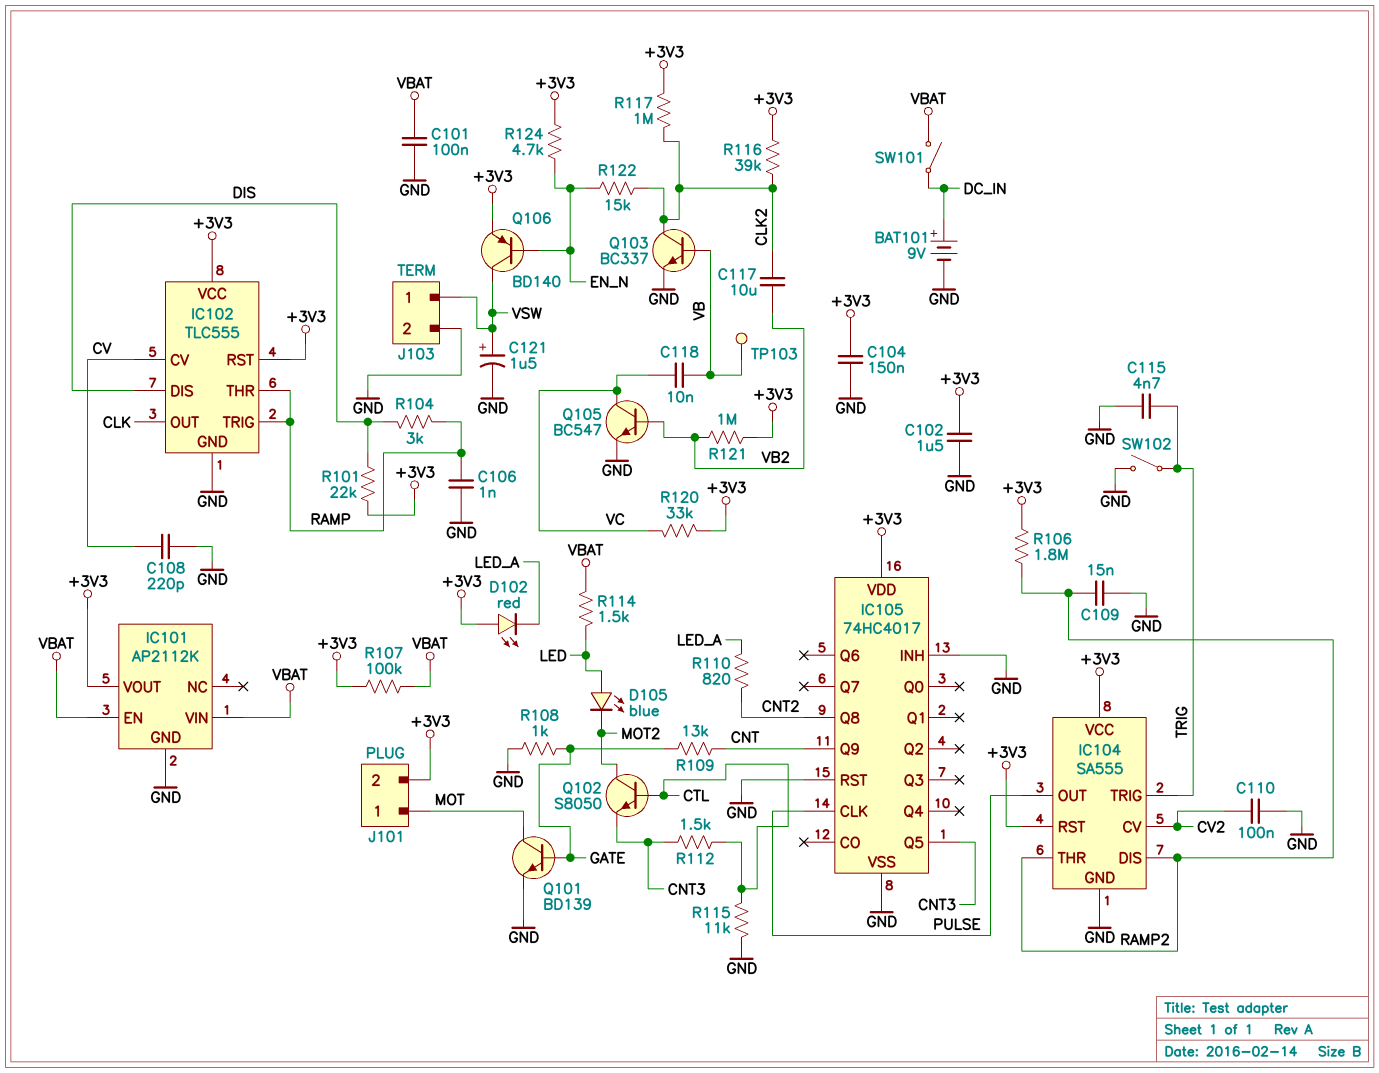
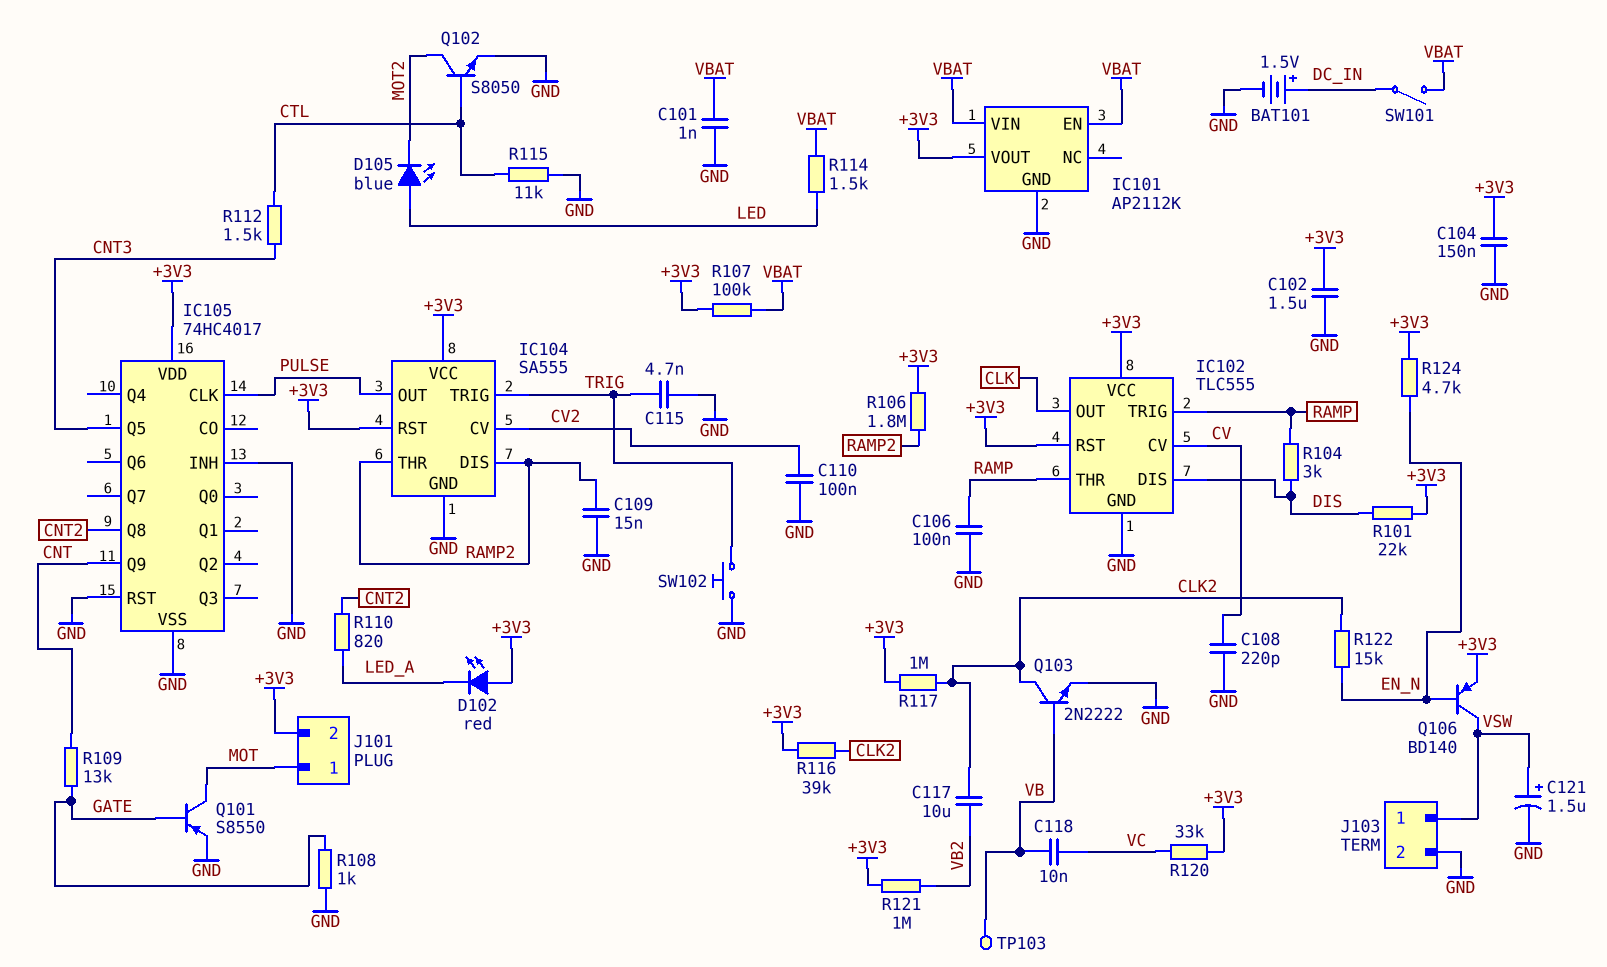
BAT101: 9V (plus DC_IN, minus GND) -> 1.5V (plus DC_IN, minus GND)
C101: 100nF (GND, VBAT) -> 1nF (GND, VBAT)
C106: 1nF (GND, RAMP) -> 100nF (GND, RAMP)
Q101: NPN BD139 (B GATE, C MOT, E GND) -> PNP S8550 (B GATE, C MOT, E GND)
Q102: NPN S8050 (B CTL, C MOT2, E CNT3) -> NPN S8050 (B CTL, C MOT2, E GND)
Q103: NPN BC337 (B VB, C CLK2, E GND) -> NPN 2N2222 (B VB, C CLK2, E GND)
Q105: NPN BC547 (B VB2, C VC, E GND) -> none
SW102: switch (GND, TRIG) -> button (GND, TRIG)

